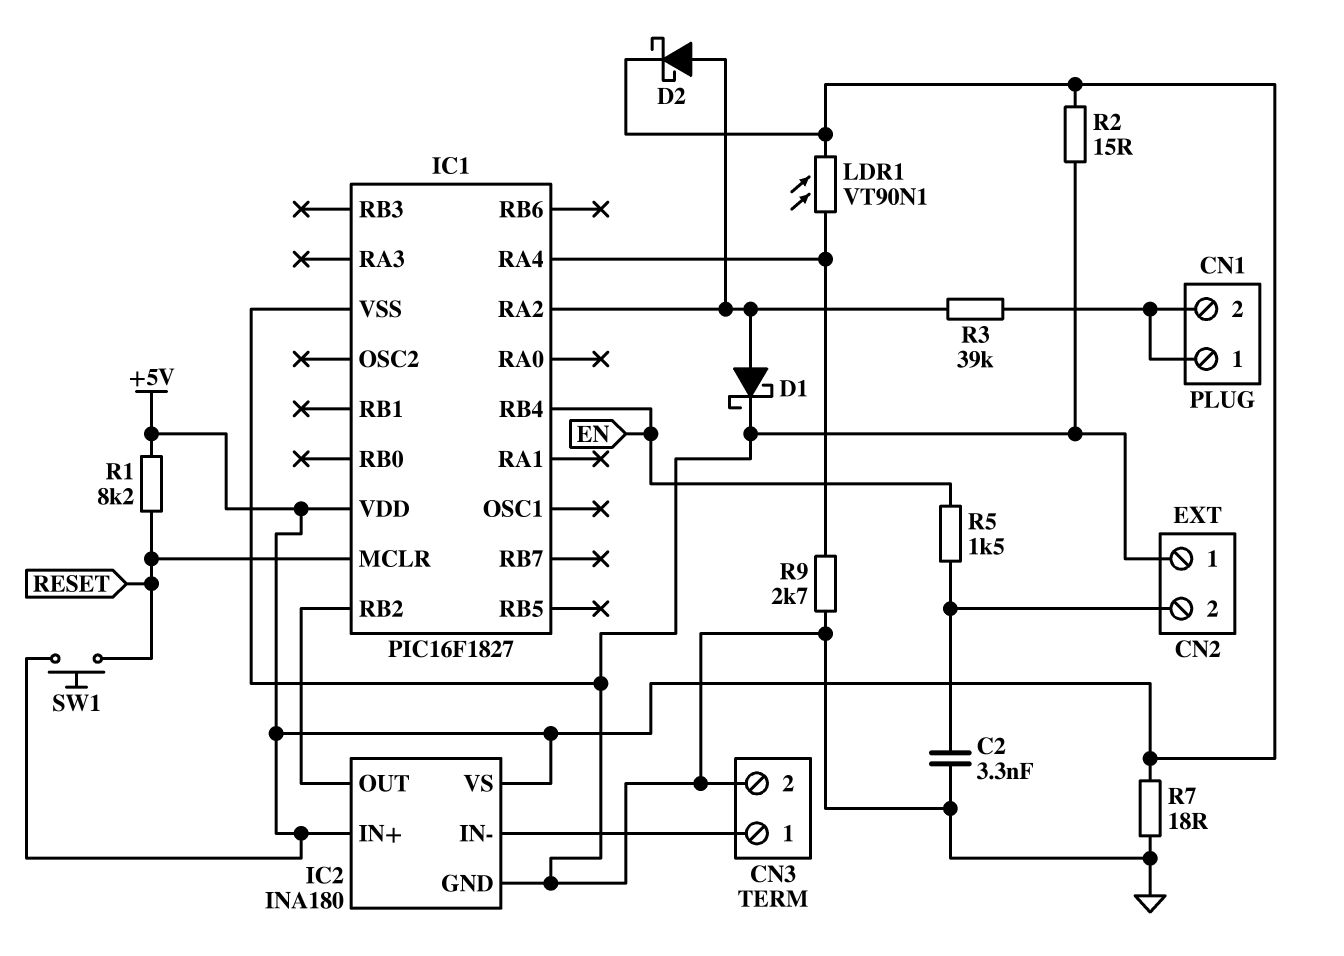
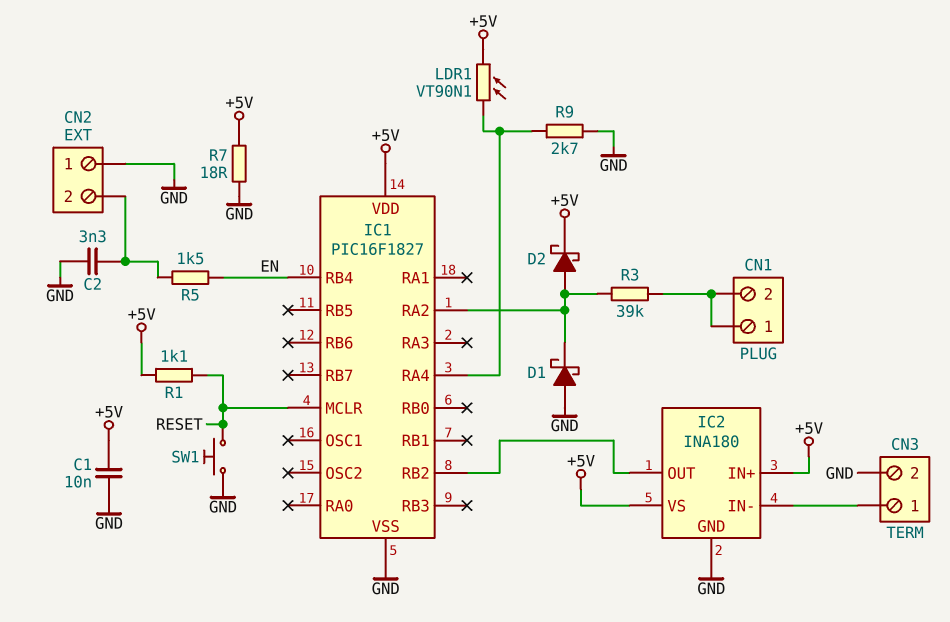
C1: none -> 10nF (+5V, GND)
D1: schottky (A IC1/RA2, K GND) -> schottky (A GND, K IC1/RA2)
R1: 8.2k (+5V, RESET) -> 1.1k (+5V, RESET)
R2: 15 (+5V, GND) -> none
SW1: button (+5V, RESET) -> button (GND, RESET)

